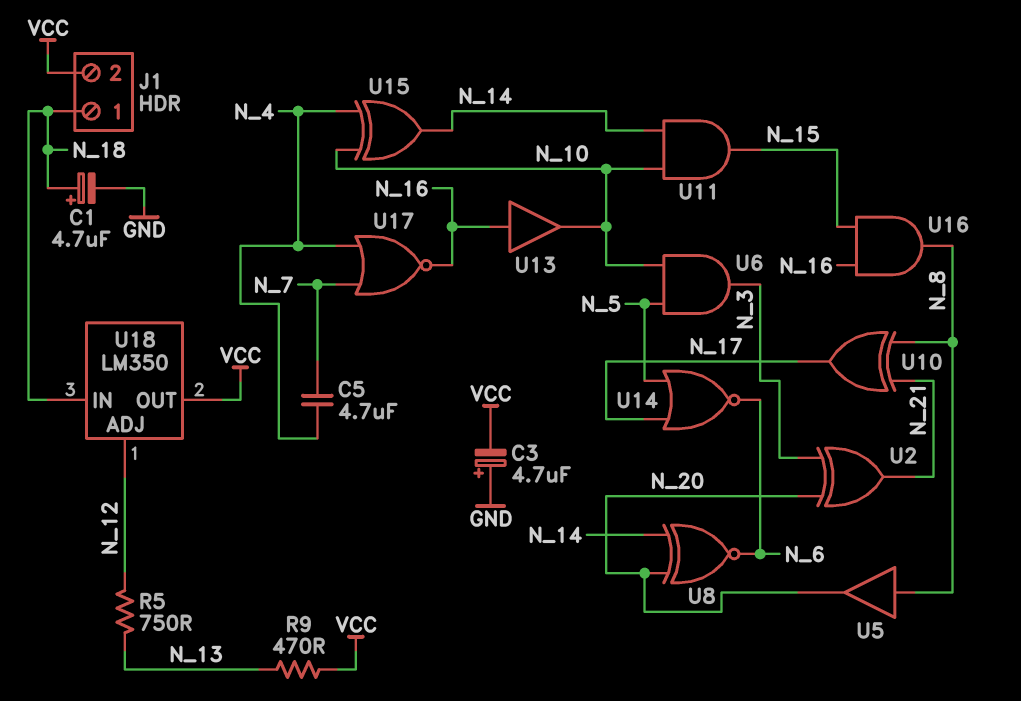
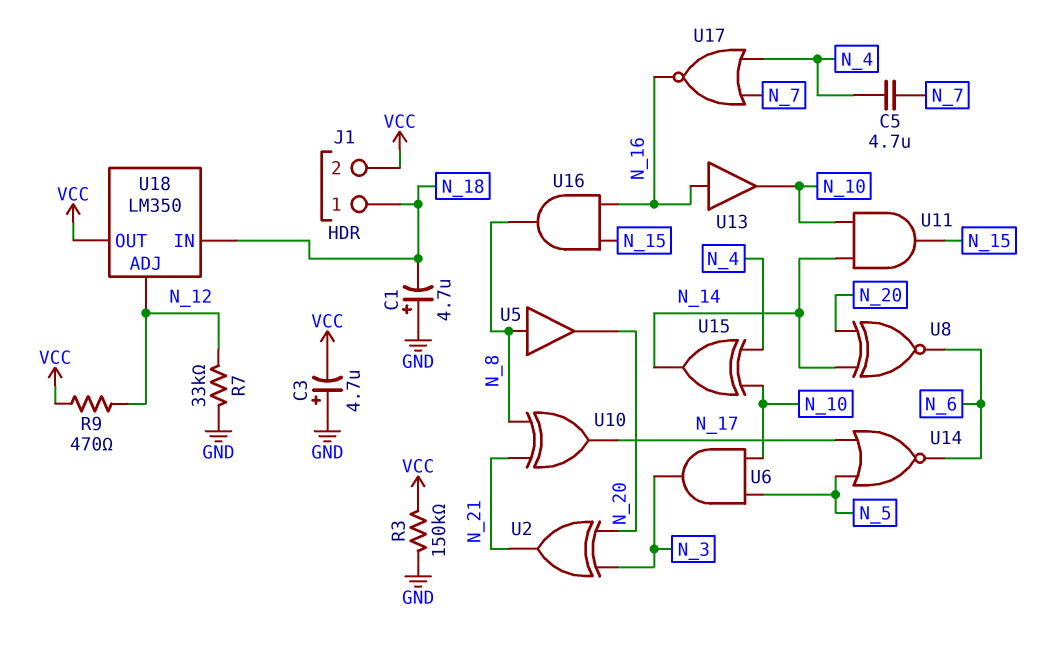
C1: 4.7uF (plus N_18, minus GND) -> 4.7uF (plus GND, minus N_18)
R3: none -> 150k (GND, VCC)
R5: 750 (N_12, N_13) -> none
R7: none -> 33k (GND, N_12)
R9: 470 (N_13, VCC) -> 470 (N_12, VCC)

